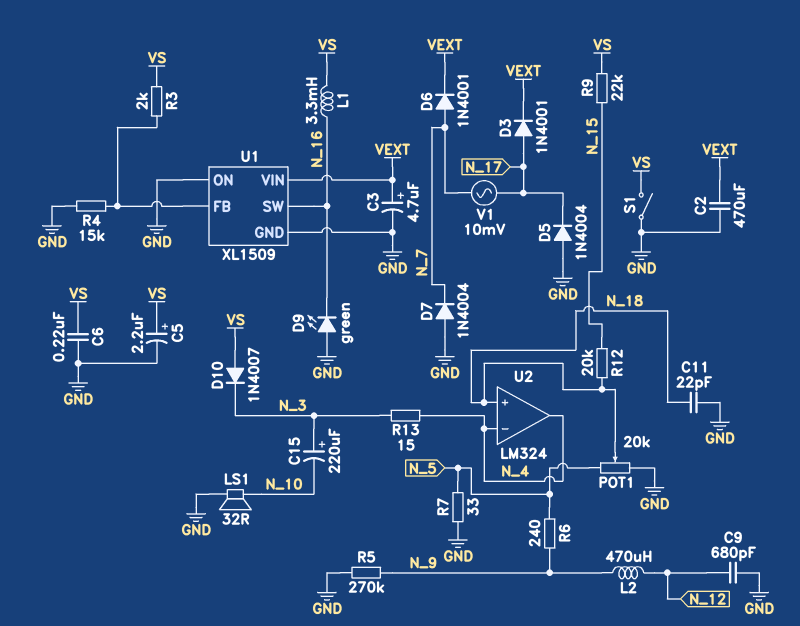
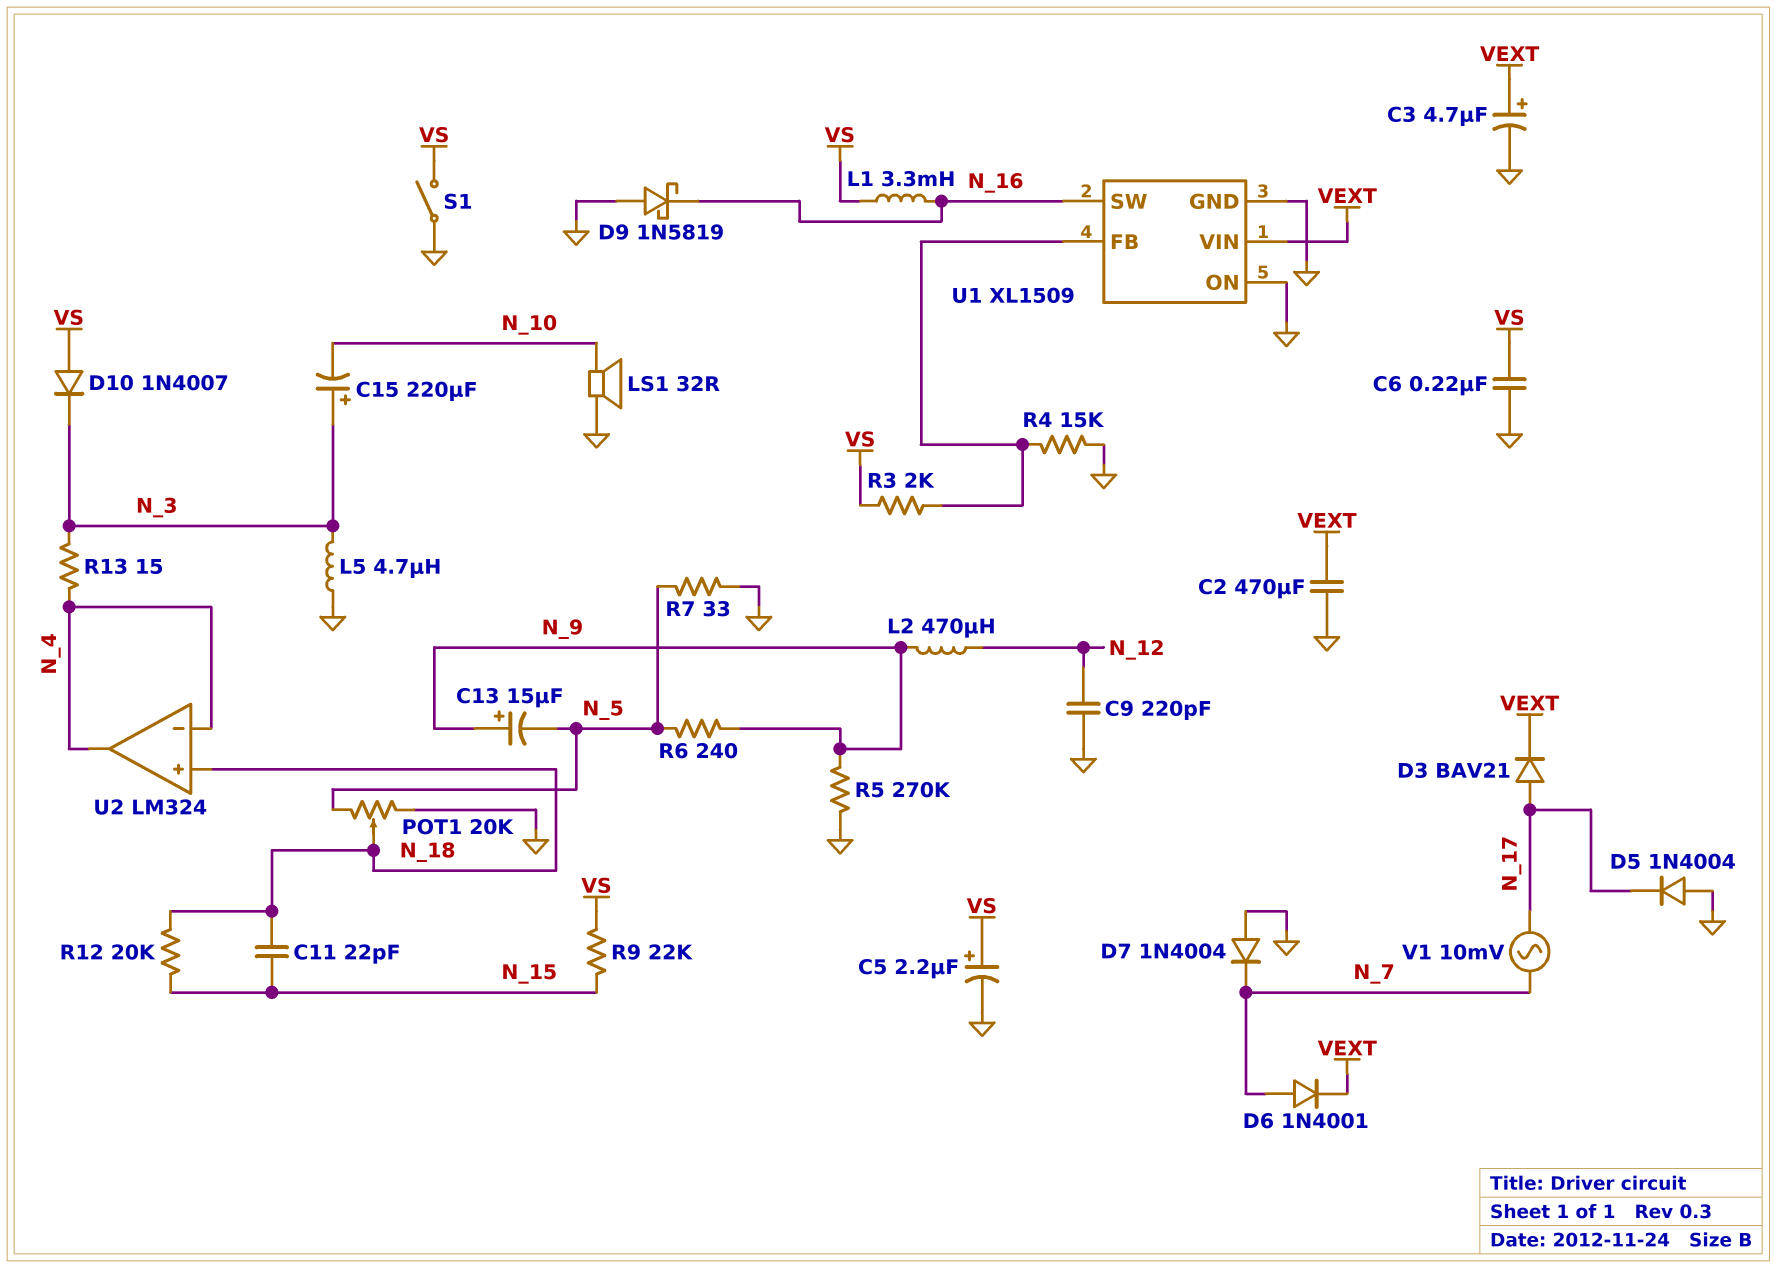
C9: 680pF (GND, N_12) -> 220pF (GND, N_12)
C11: 22pF (GND, N_18) -> 22pF (N_15, N_18)
C13: none -> 15uF (plus N_9, minus N_5)
D3: diode 1N4001 (A N_17, K VEXT) -> diode BAV21 (A N_17, K VEXT)
D9: LED green (A GND, K N_16) -> schottky 1N5819 (A GND, K N_16)
L5: none -> 4.7uH (GND, N_3)

